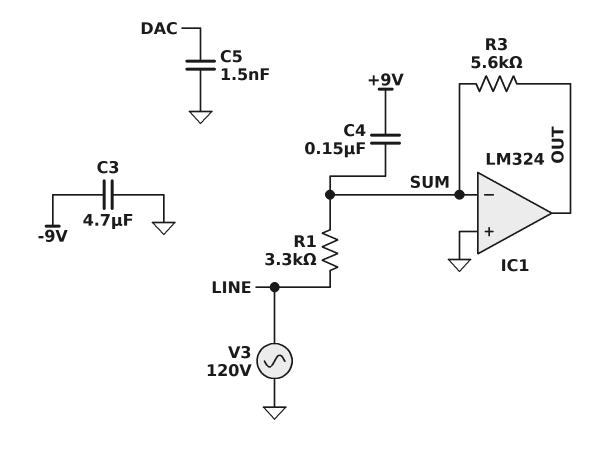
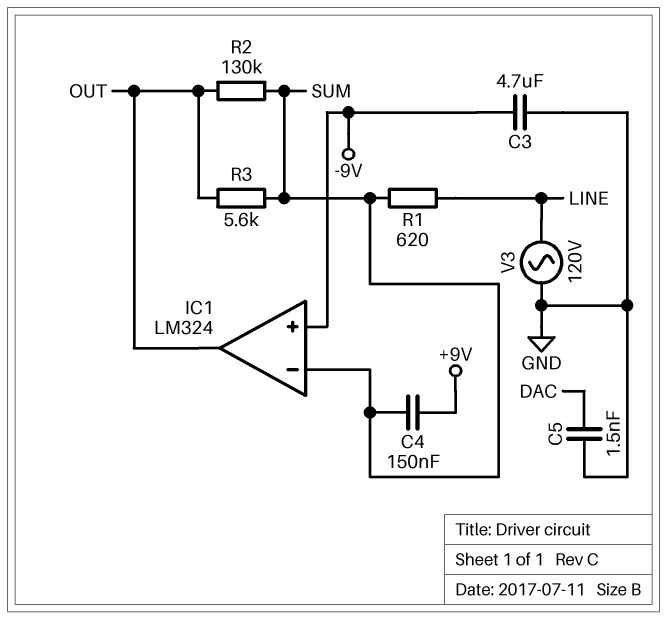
IC1 pin in+: GND -> -9V
R1: 3.3k (LINE, SUM) -> 620 (LINE, SUM)
R2: none -> 130k (OUT, SUM)

